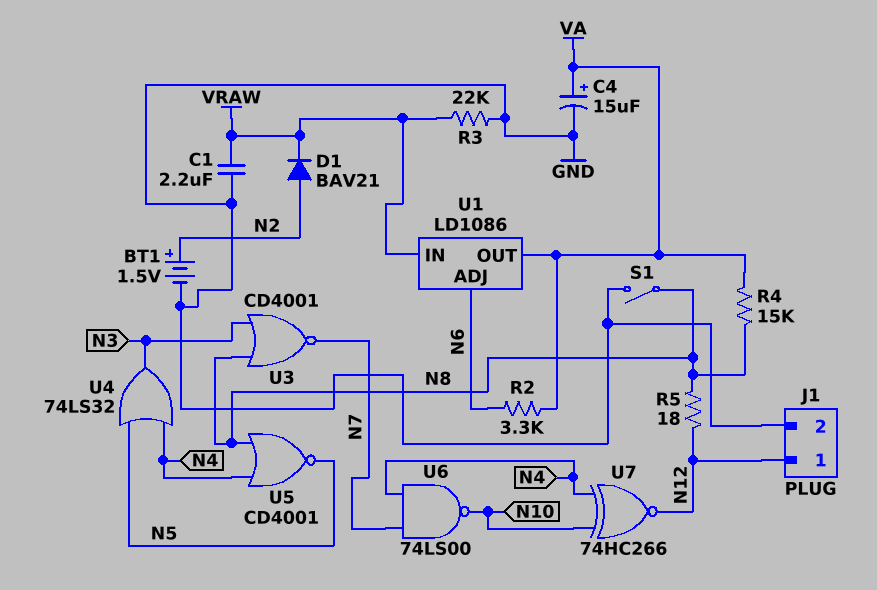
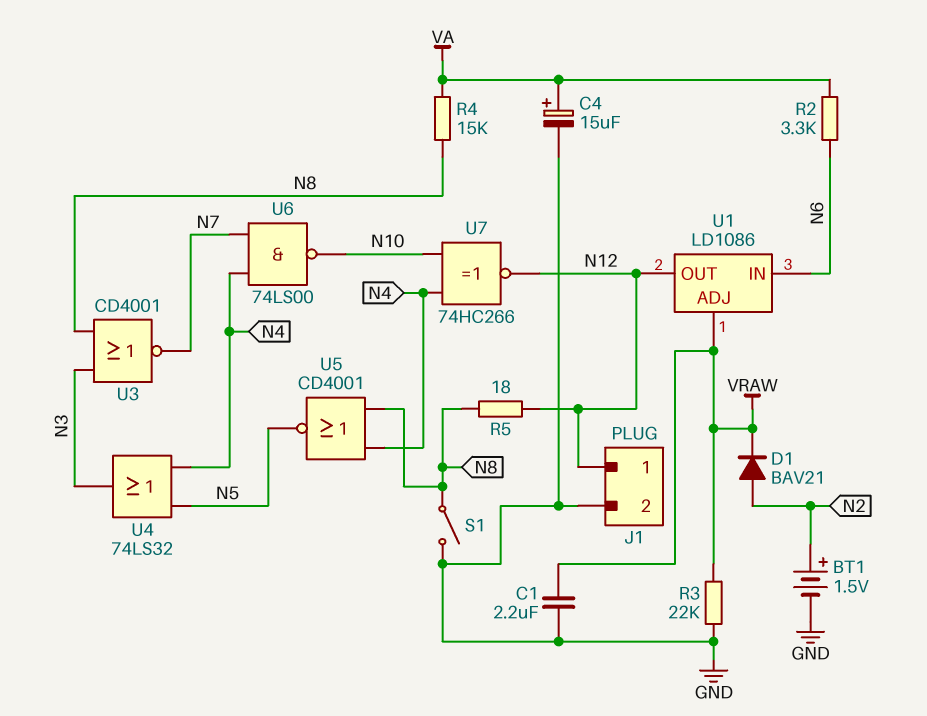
U1 pin ADJ: N6 -> VRAW
U1 pin IN: VRAW -> N6
U1 pin OUT: VA -> N12

